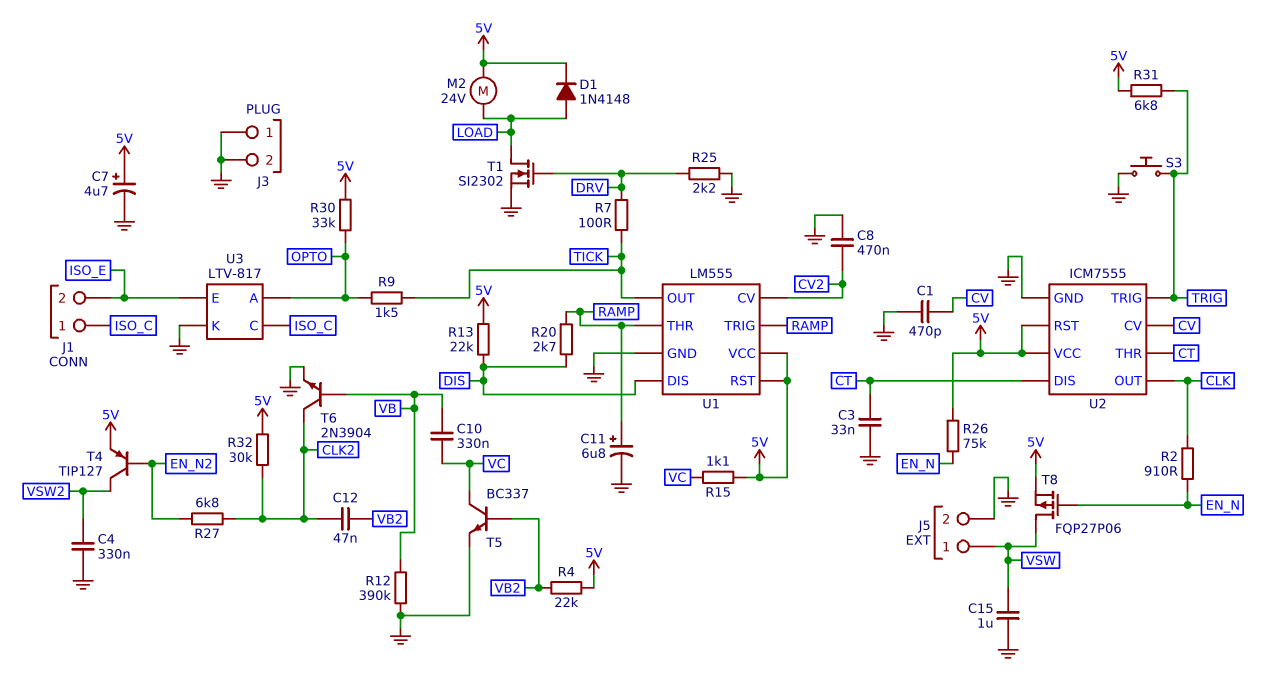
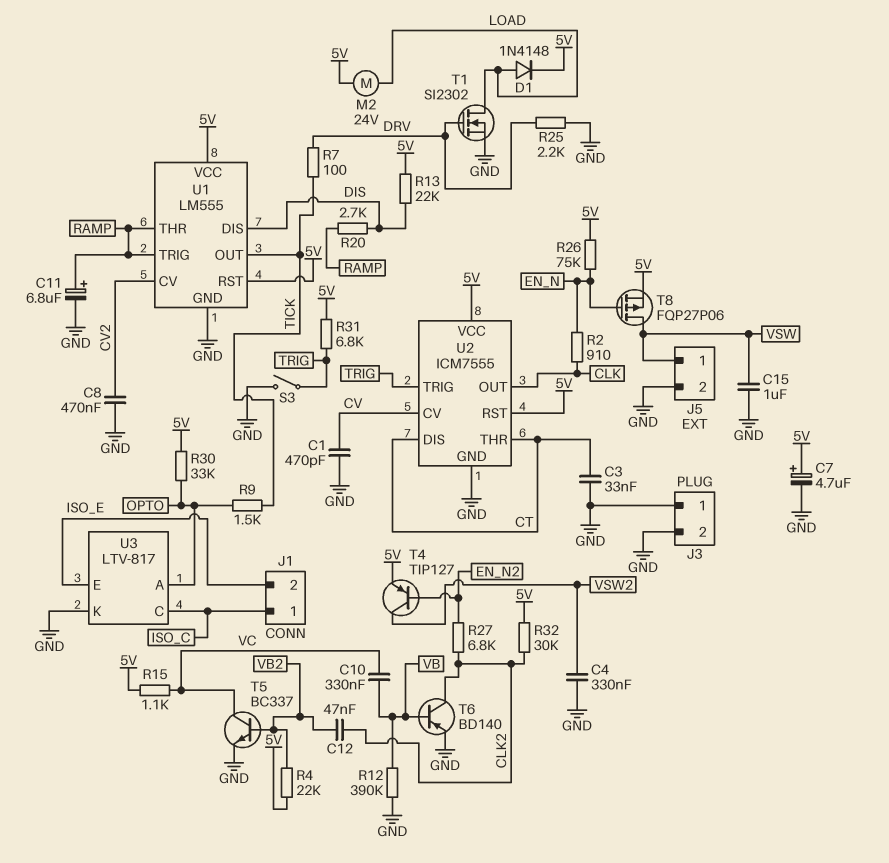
S3: button (GND, TRIG) -> switch (GND, TRIG)
T6: NPN 2N3904 (B VB, C CLK2, E GND) -> PNP BD140 (B VB, C CLK2, E GND)

